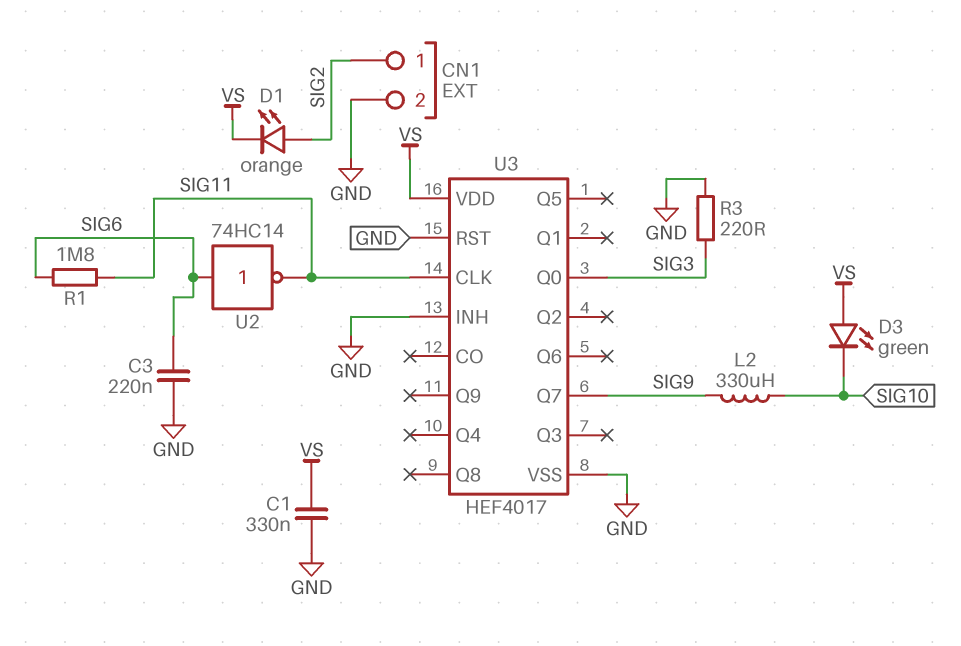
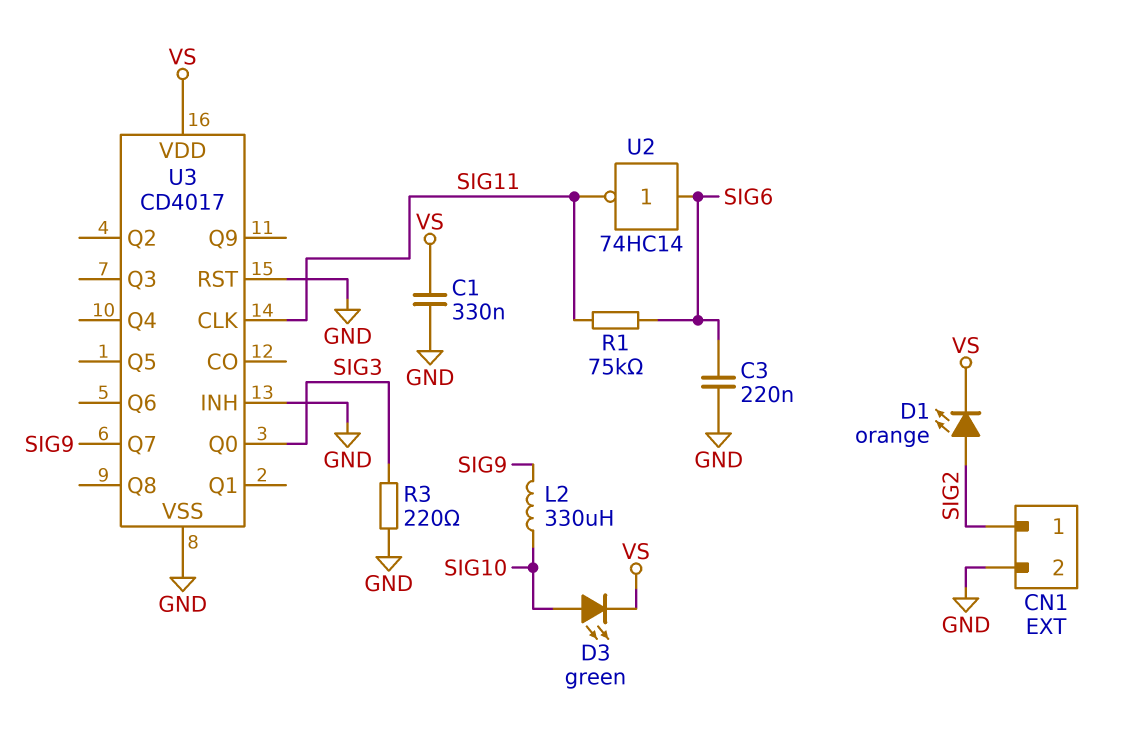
D3: LED green (A VS, K SIG10) -> LED green (A SIG10, K VS)
R1: 1.8M (SIG6, SIG11) -> 75k (SIG6, SIG11)
U3: HEF4017 -> CD4017

